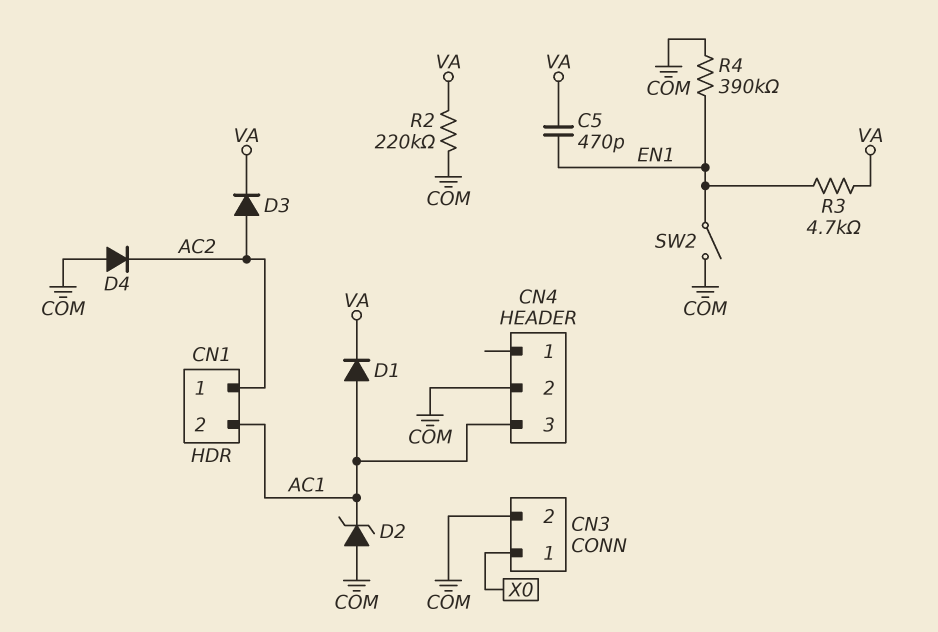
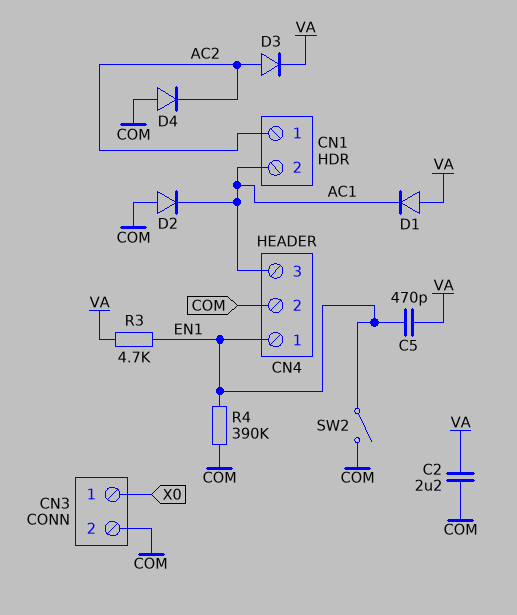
C2: none -> 2.2uF (COM, VA)
CN4 pin 1: none -> EN1
D1: diode (A AC1, K VA) -> diode (A VA, K AC1)
D2: zener (A COM, K AC1) -> diode (A COM, K AC1)
R2: 220k (COM, VA) -> none

